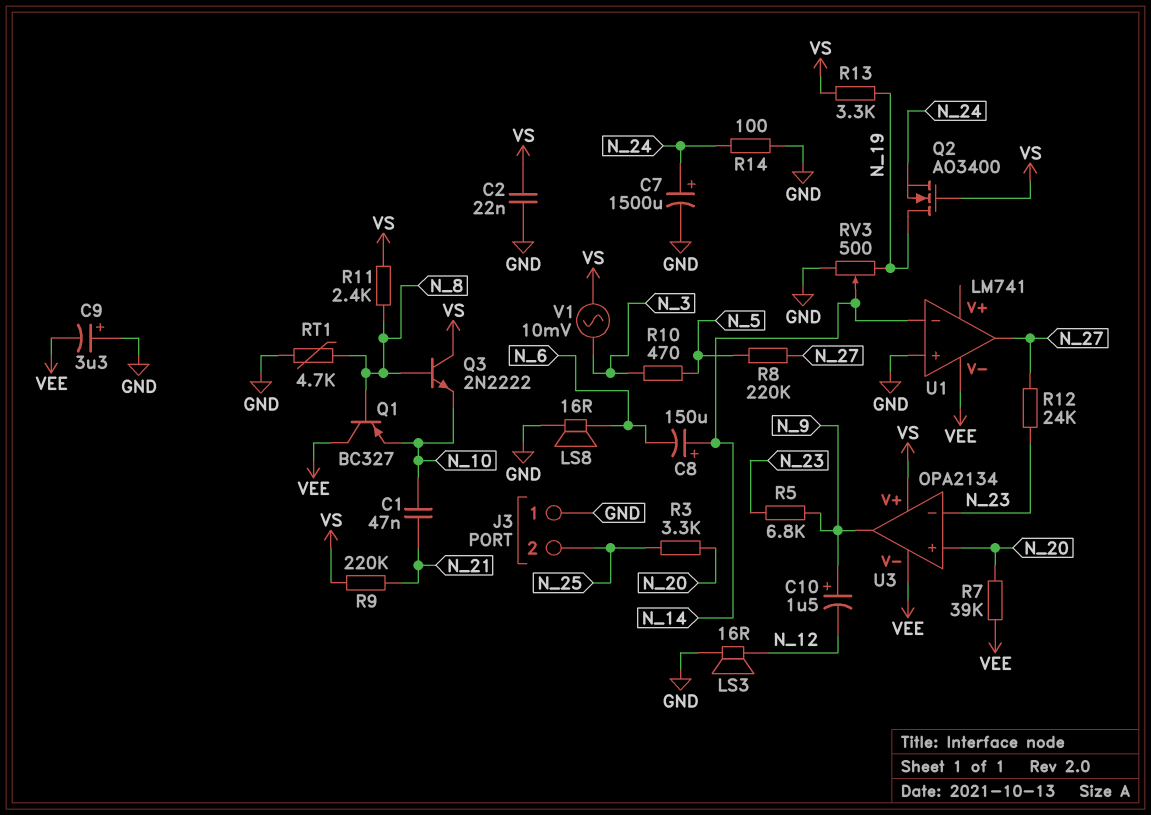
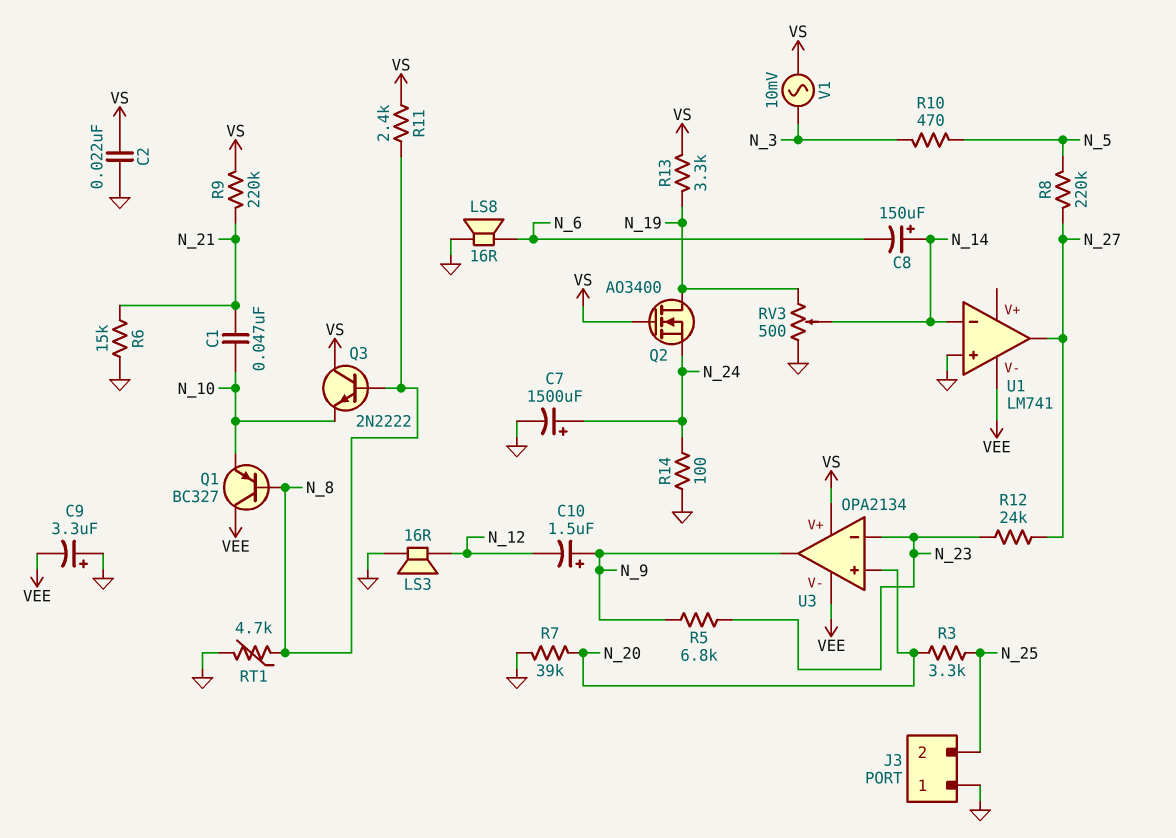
R6: none -> 15k (GND, N_21)
R7: 39k (N_20, VEE) -> 39k (GND, N_20)

